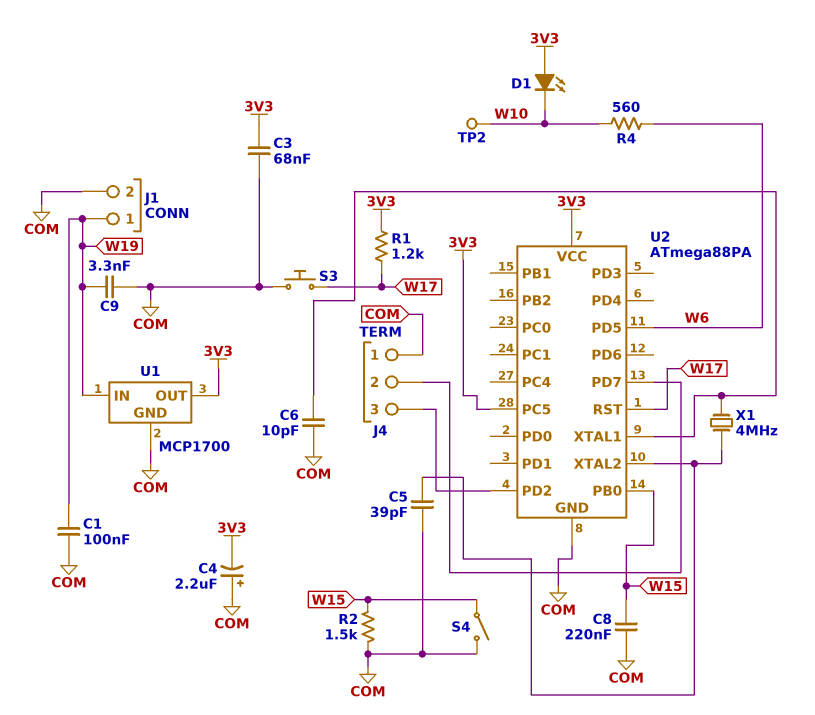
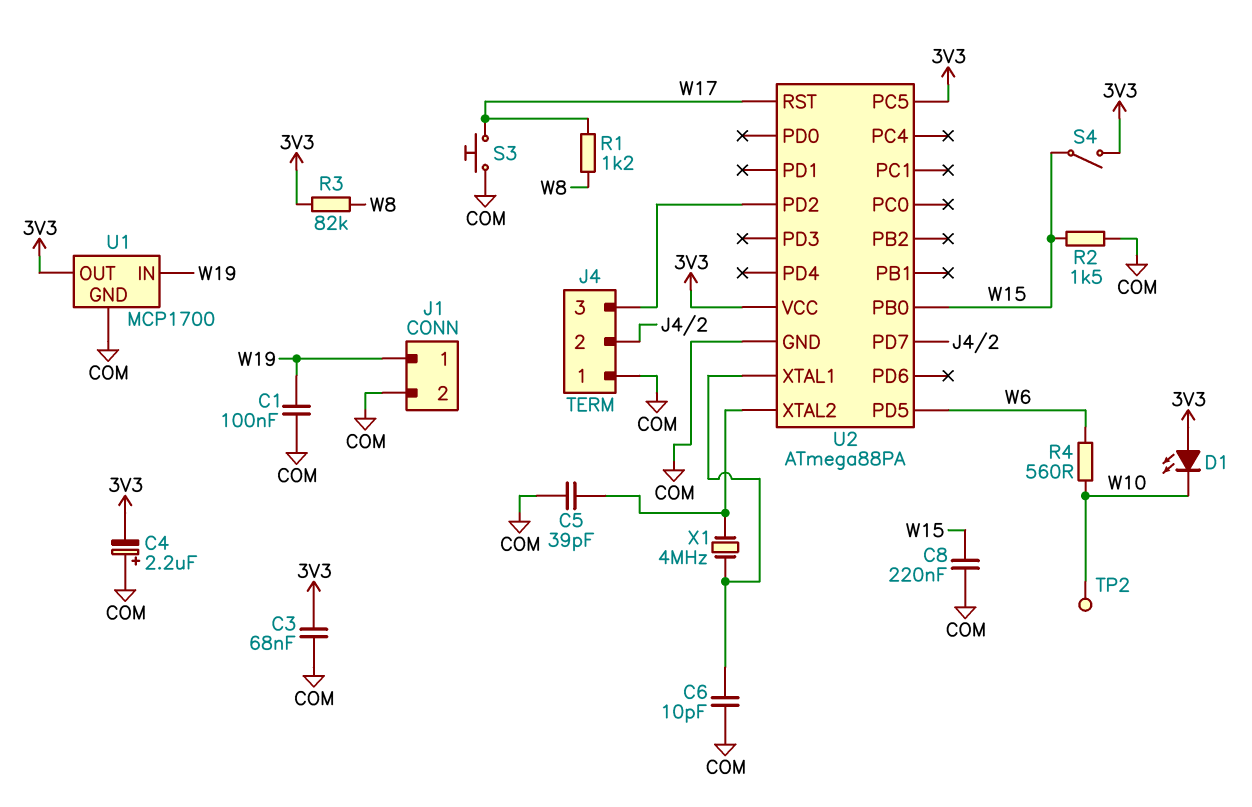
C9: 3.3nF (COM, W19) -> none
R1: 1.2k (3V3, W17) -> 1.2k (W8, W17)
R3: none -> 82k (3V3, W8)
S4: switch (COM, W15) -> switch (3V3, W15)

